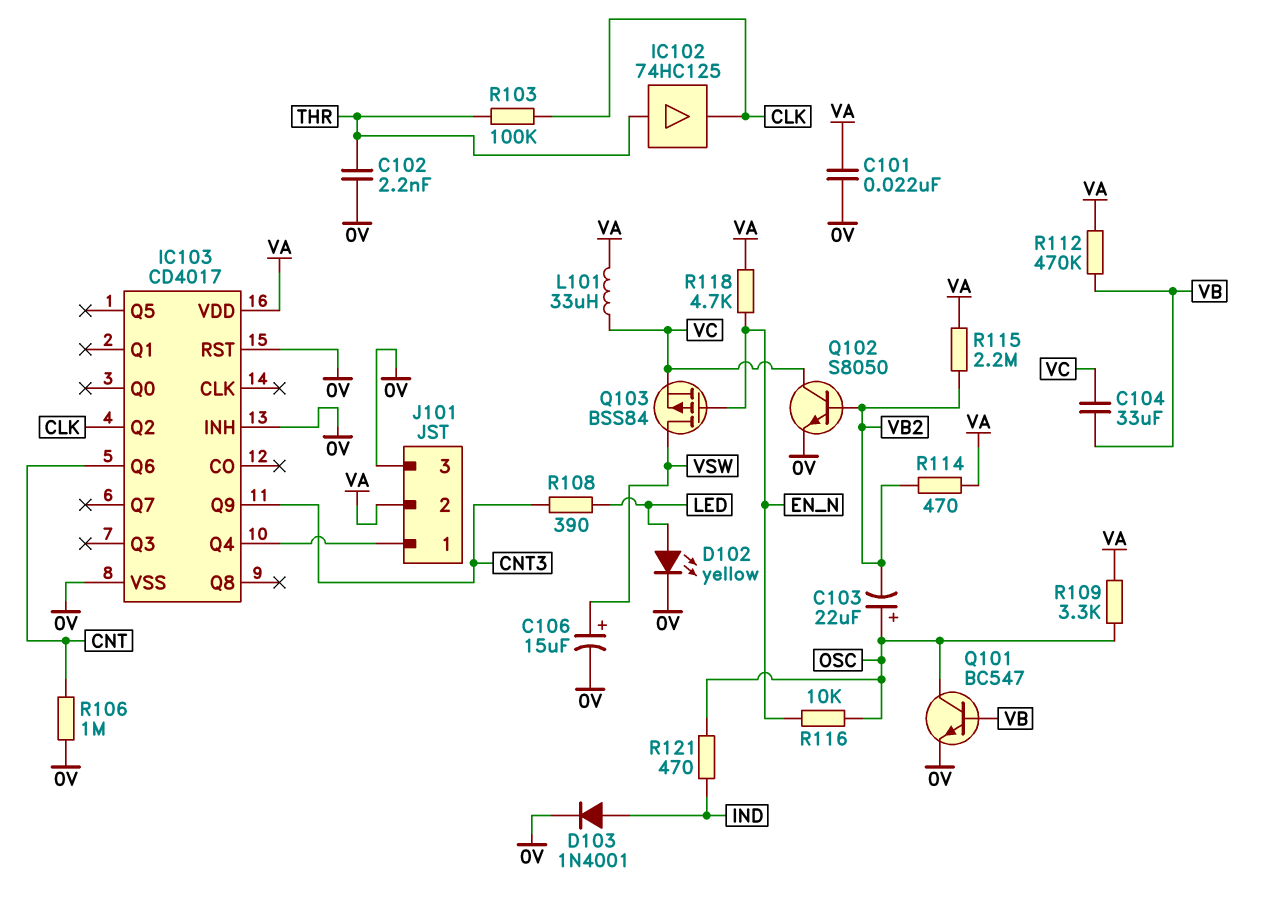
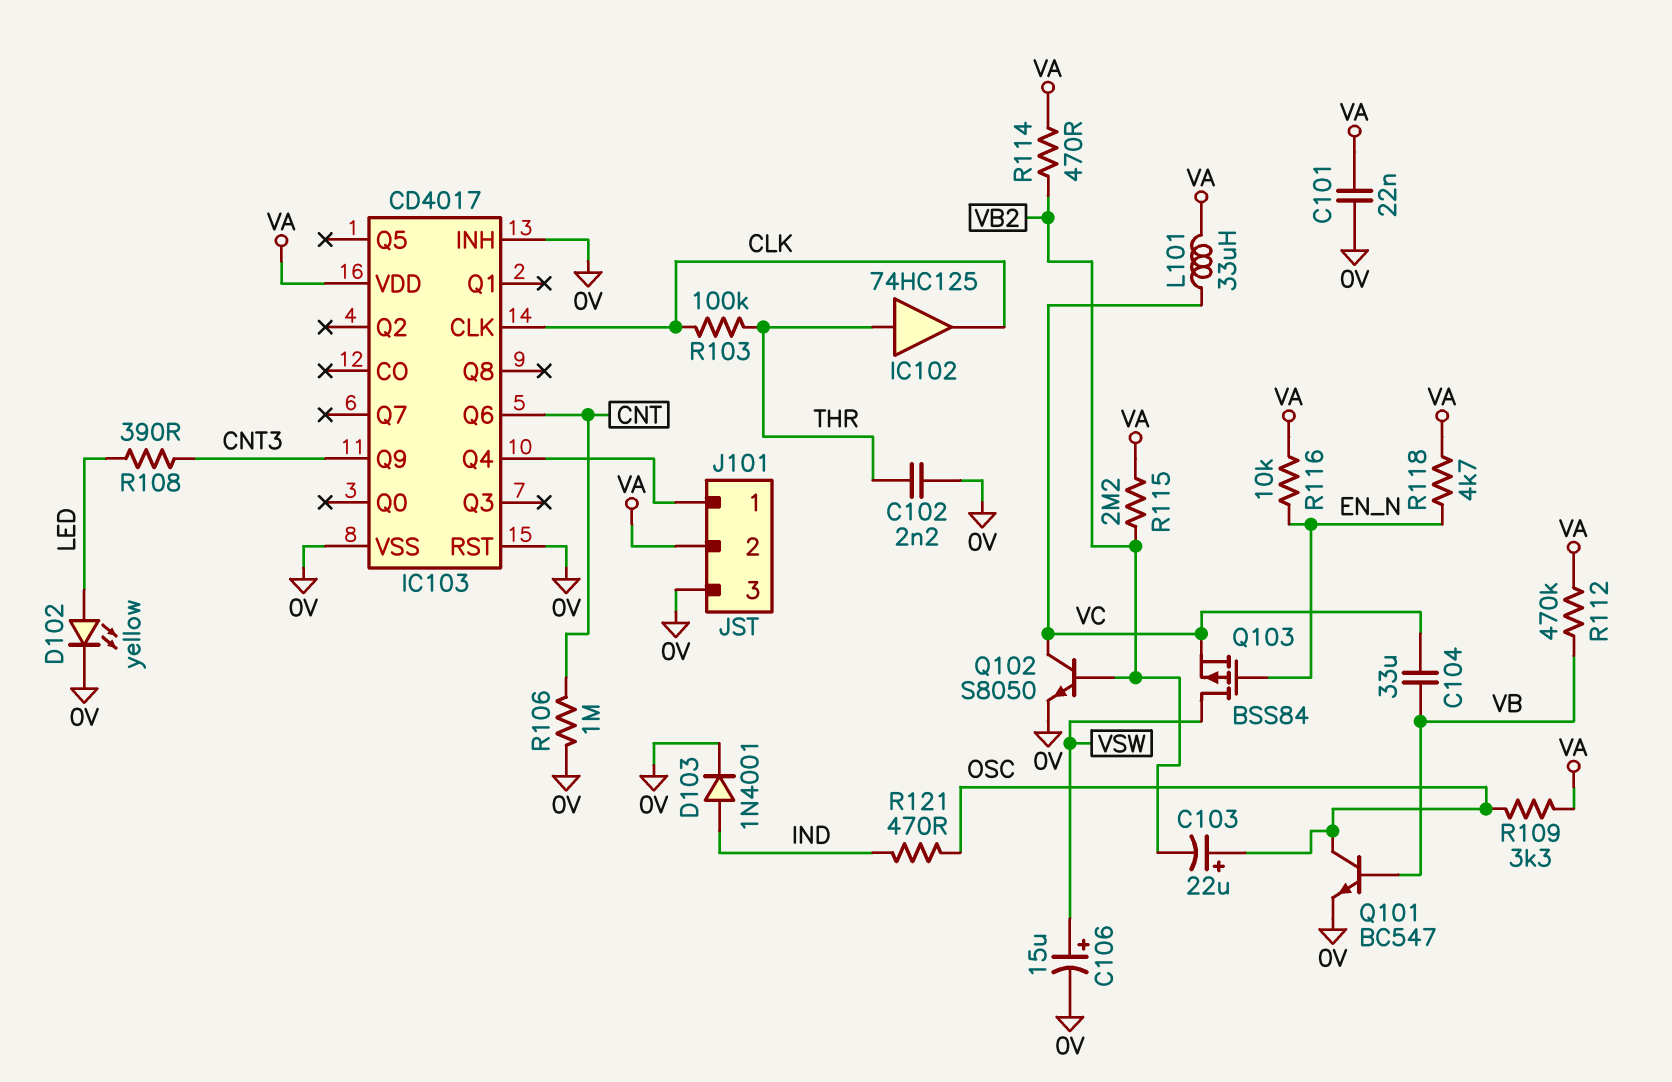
IC103 pin CLK: none -> CLK
IC103 pin Q2: CLK -> none
R116: 10k (EN_N, OSC) -> 10k (EN_N, VA)

